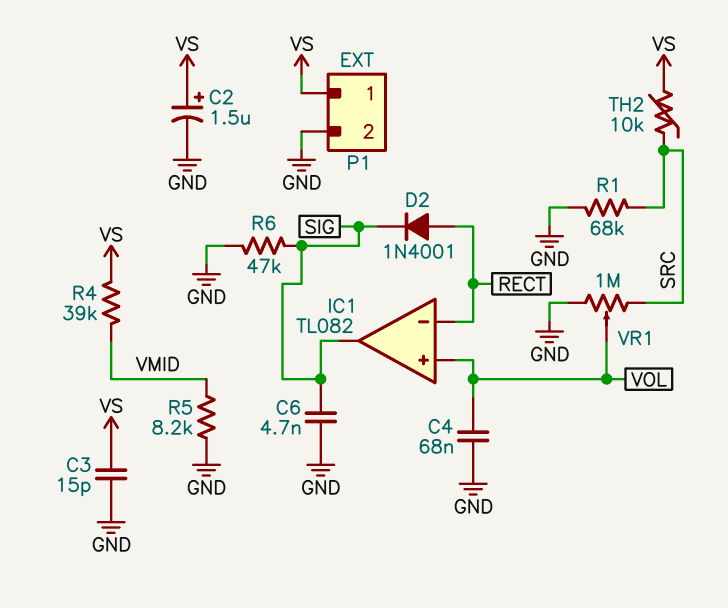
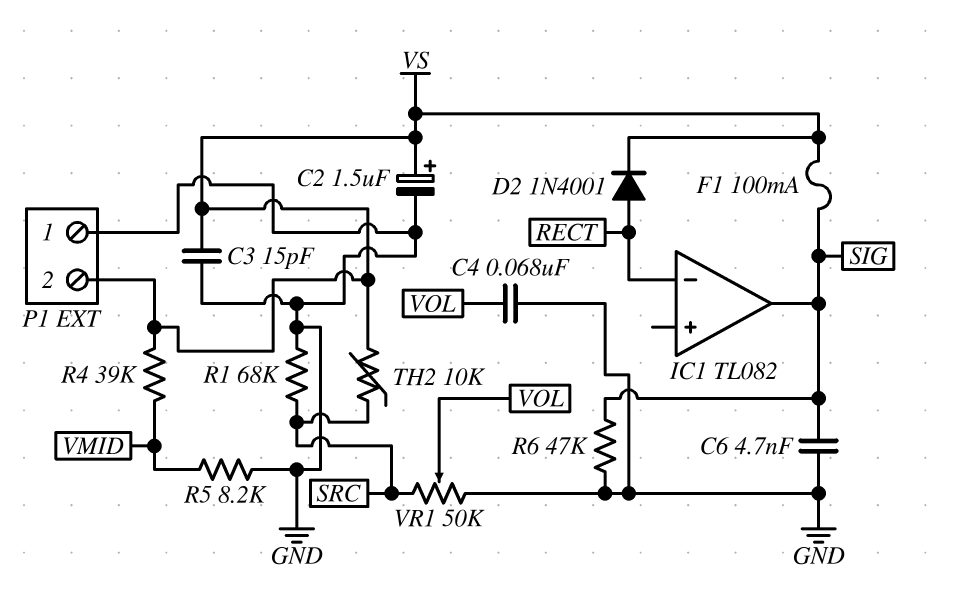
D2: diode 1N4001 (A RECT, K SIG) -> diode 1N4001 (A RECT, K VS)
F1: none -> 100mA (SIG, VS)
IC1 pin in+: VOL -> none
P1 pin 1: VS -> GND
P1 pin 2: GND -> VS
VR1: 1M (GND, SRC, wiper VOL) -> 50k (GND, SRC, wiper VOL)

